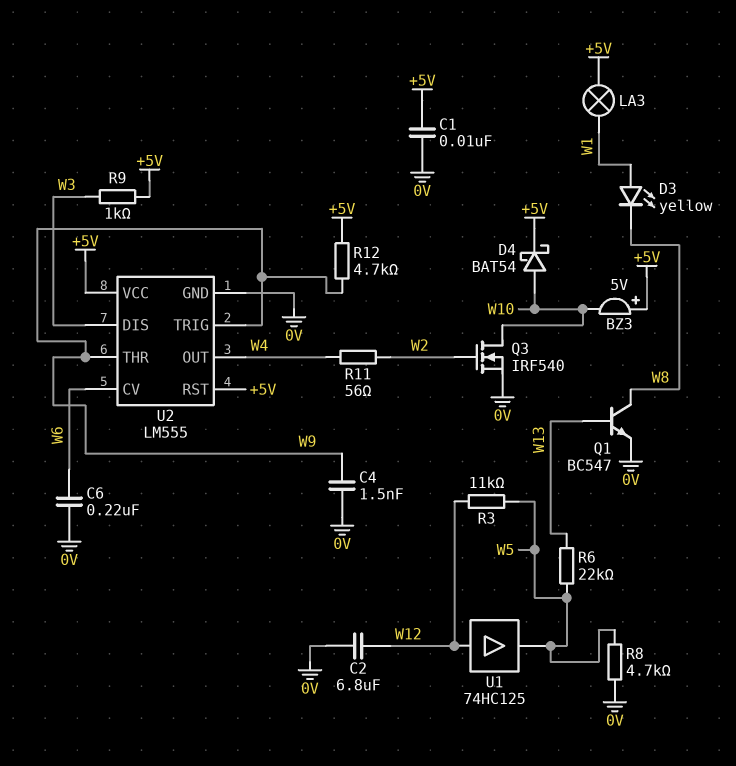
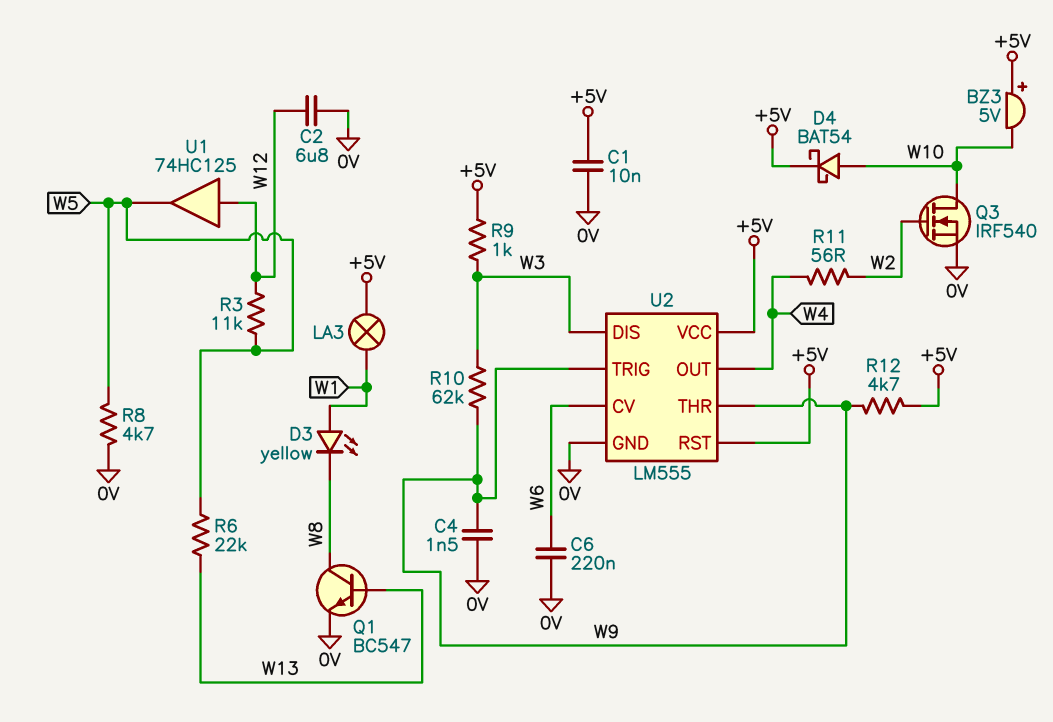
R10: none -> 62k (W3, W9)

